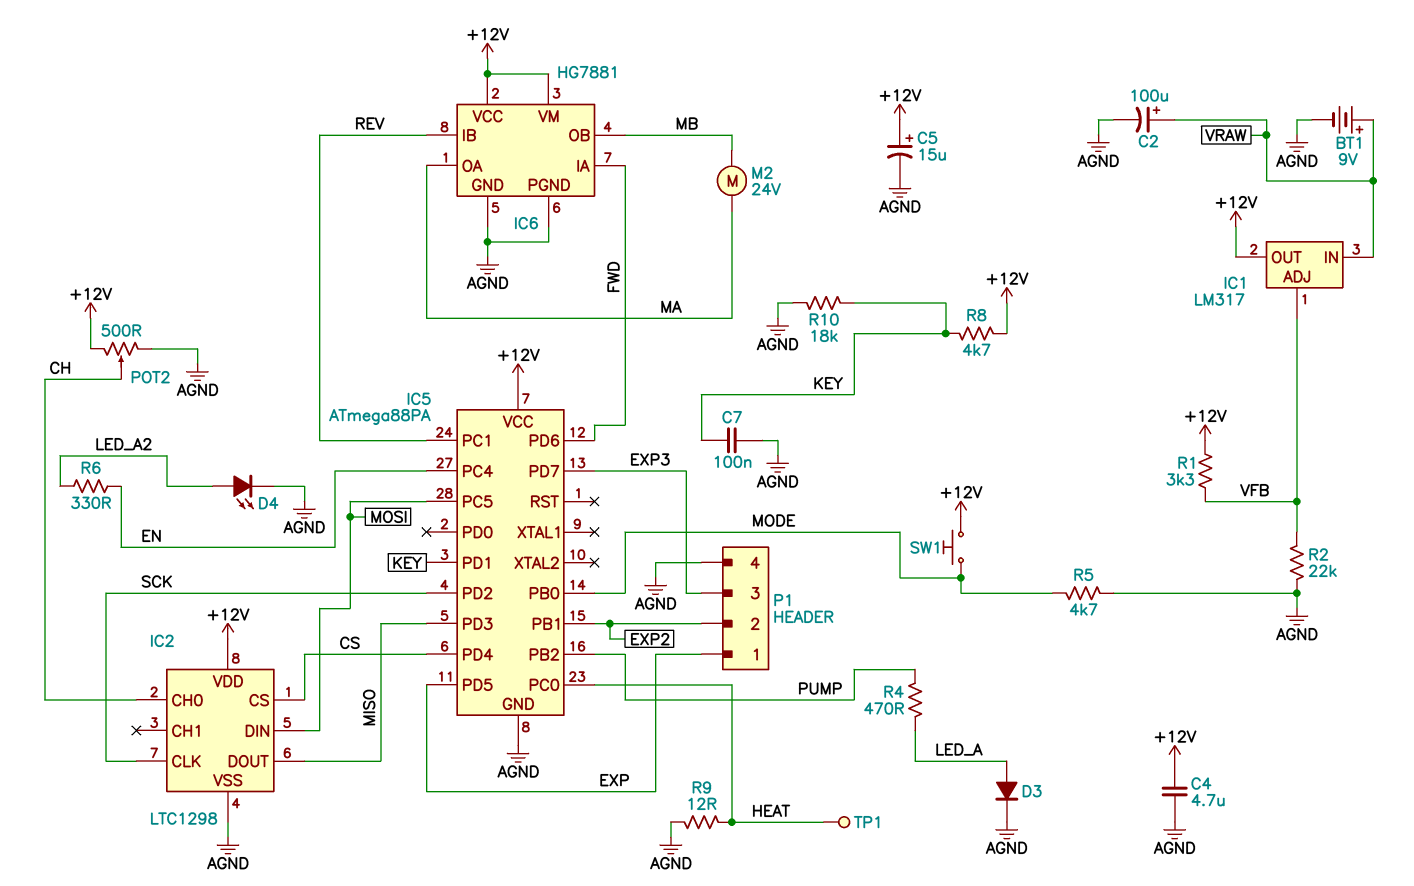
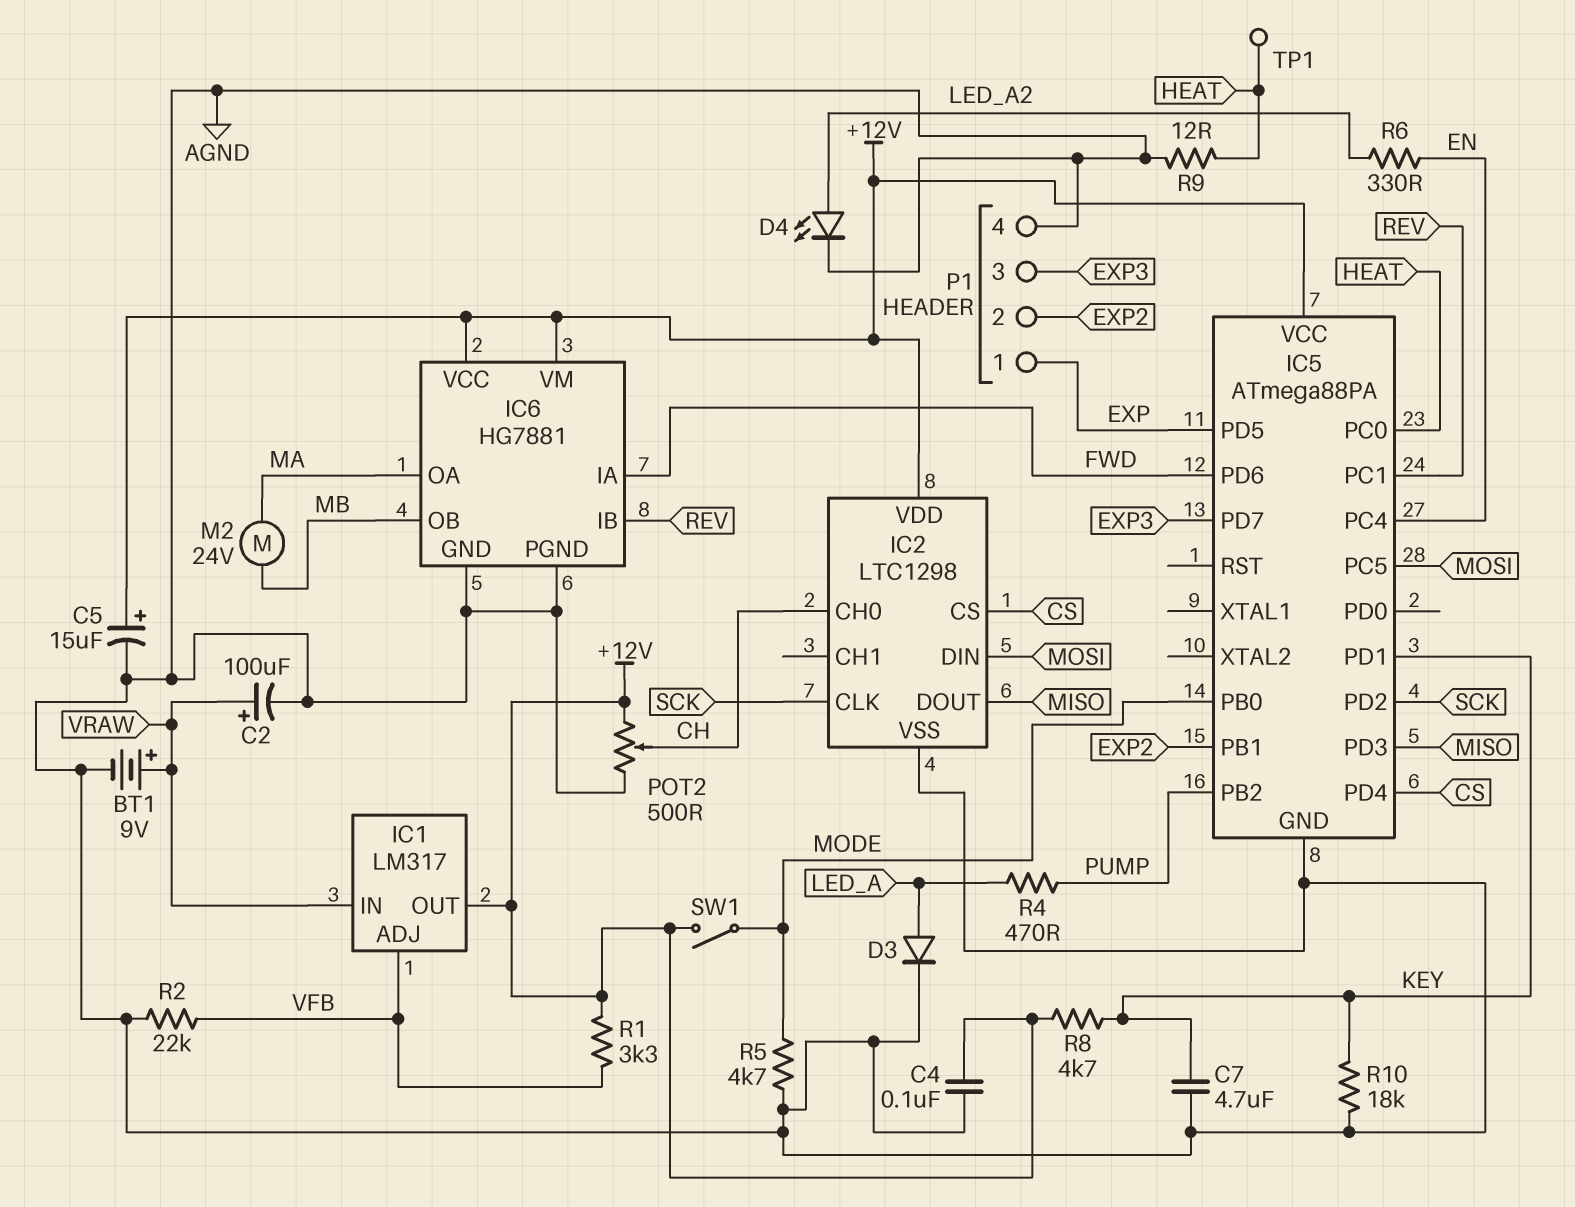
C4: 4.7uF (+12V, AGND) -> 100nF (+12V, AGND)
C7: 100nF (AGND, KEY) -> 4.7uF (AGND, KEY)
SW1: button (+12V, MODE) -> switch (+12V, MODE)

